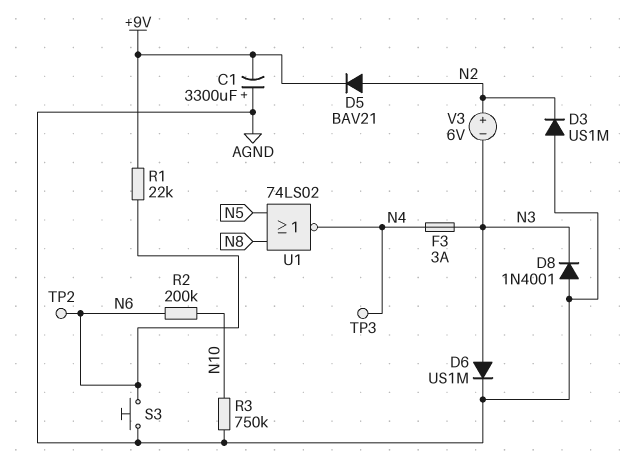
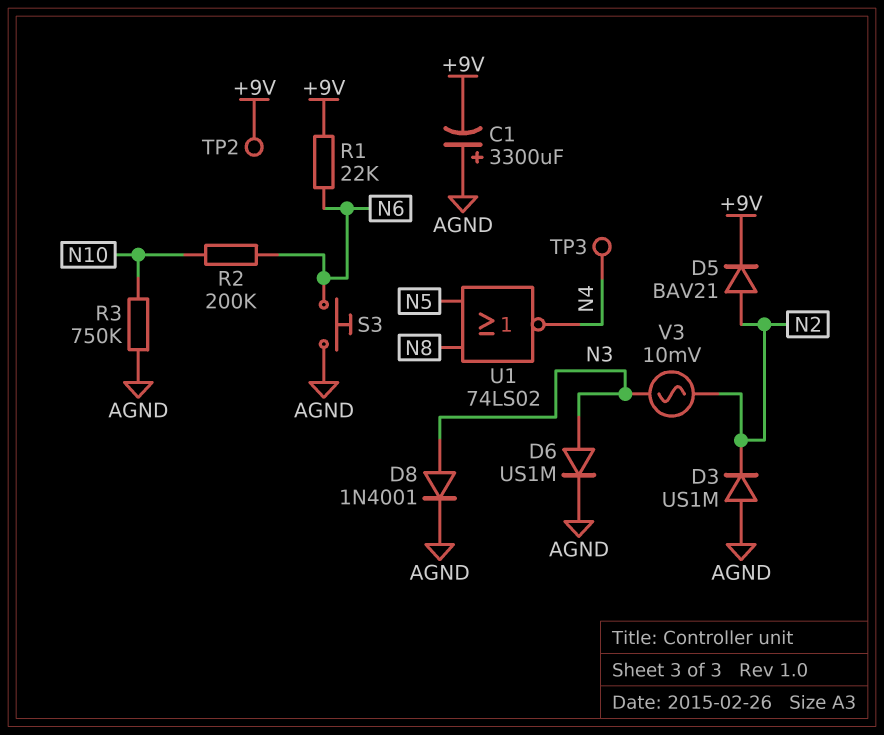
D8: diode 1N4001 (A AGND, K N3) -> diode 1N4001 (A N3, K AGND)
F3: 3A (N3, N4) -> none
TP2: test point (N6) -> test point (+9V)
V3: 6V (plus N2, minus N3) -> AC 10mV (N2, N3)

